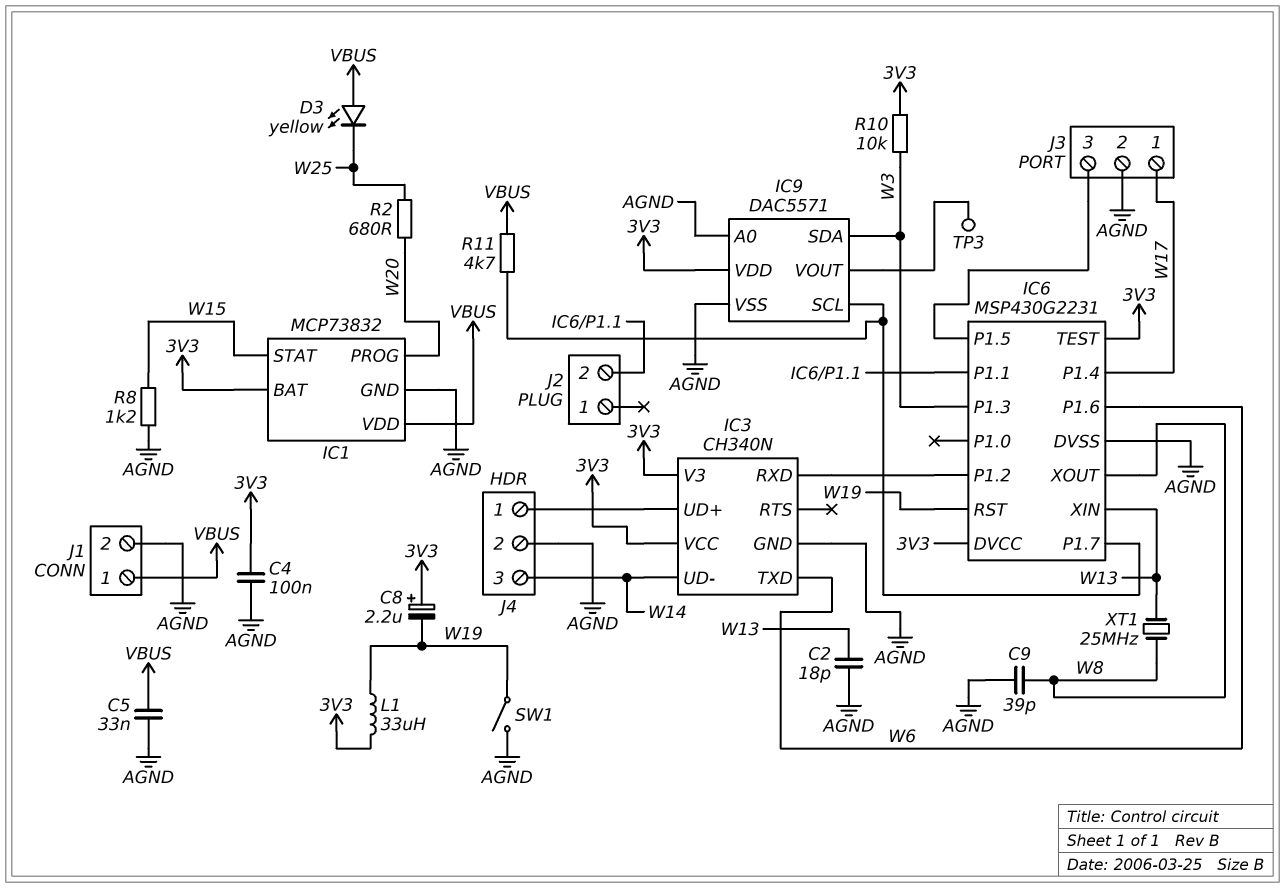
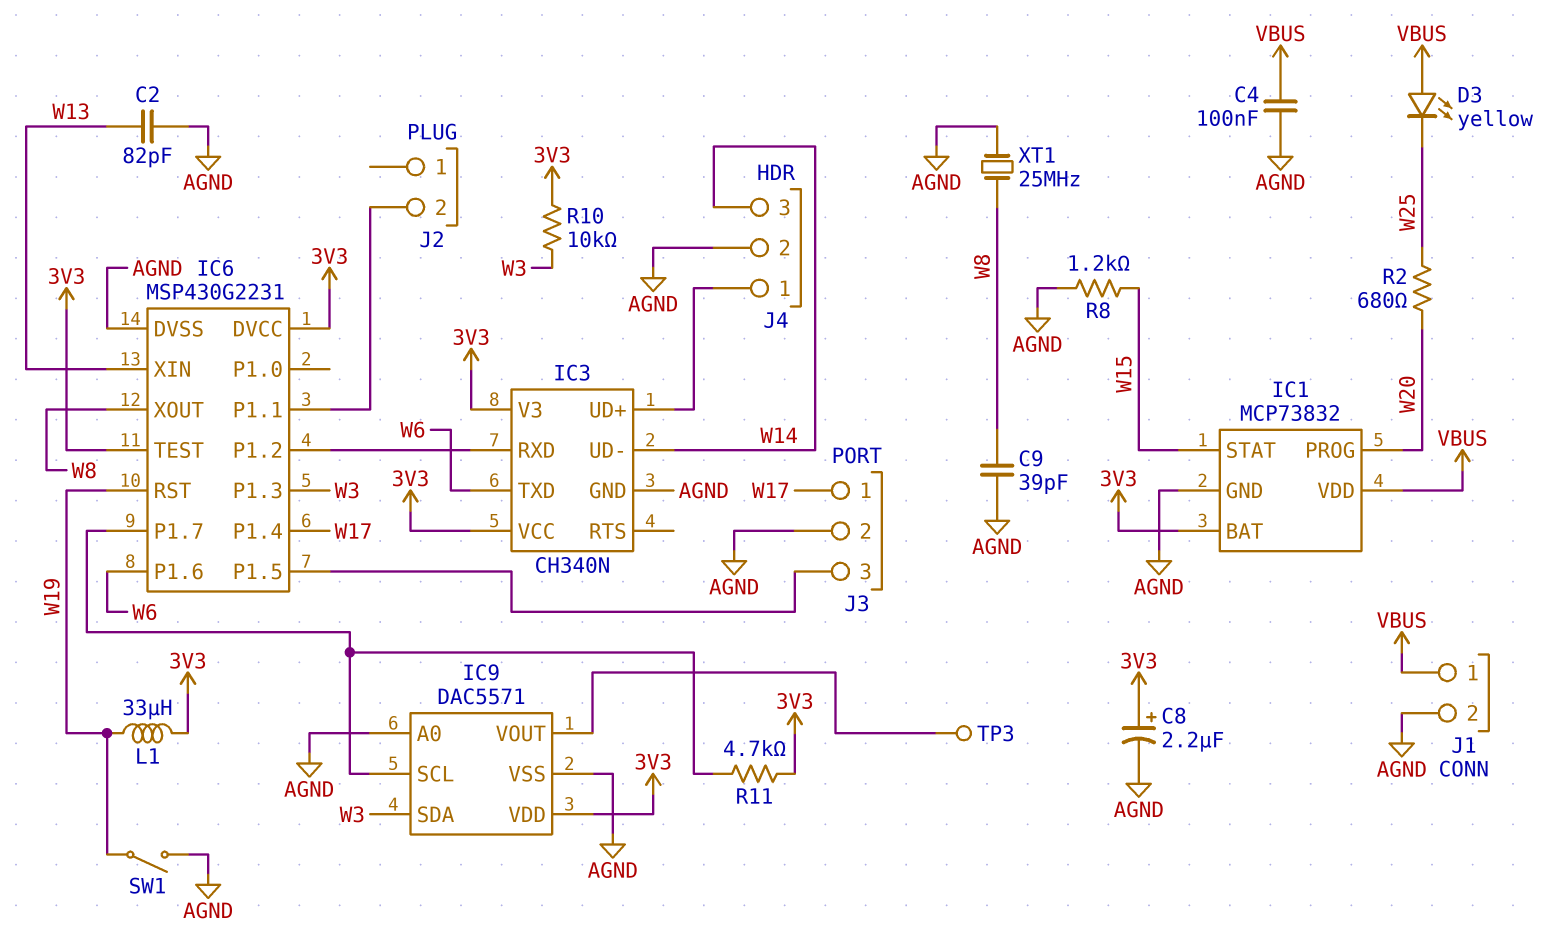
C2: 18pF (AGND, W13) -> 82pF (AGND, W13)
C4: 100nF (3V3, AGND) -> 100nF (AGND, VBUS)
C5: 33nF (AGND, VBUS) -> none
C8: 2.2uF (plus 3V3, minus W19) -> 2.2uF (plus 3V3, minus AGND)
R11: 4.7k (IC6/P1.7, VBUS) -> 4.7k (3V3, IC6/P1.7)
XT1: 25MHz (W8, W13) -> 25MHz (AGND, W8)

